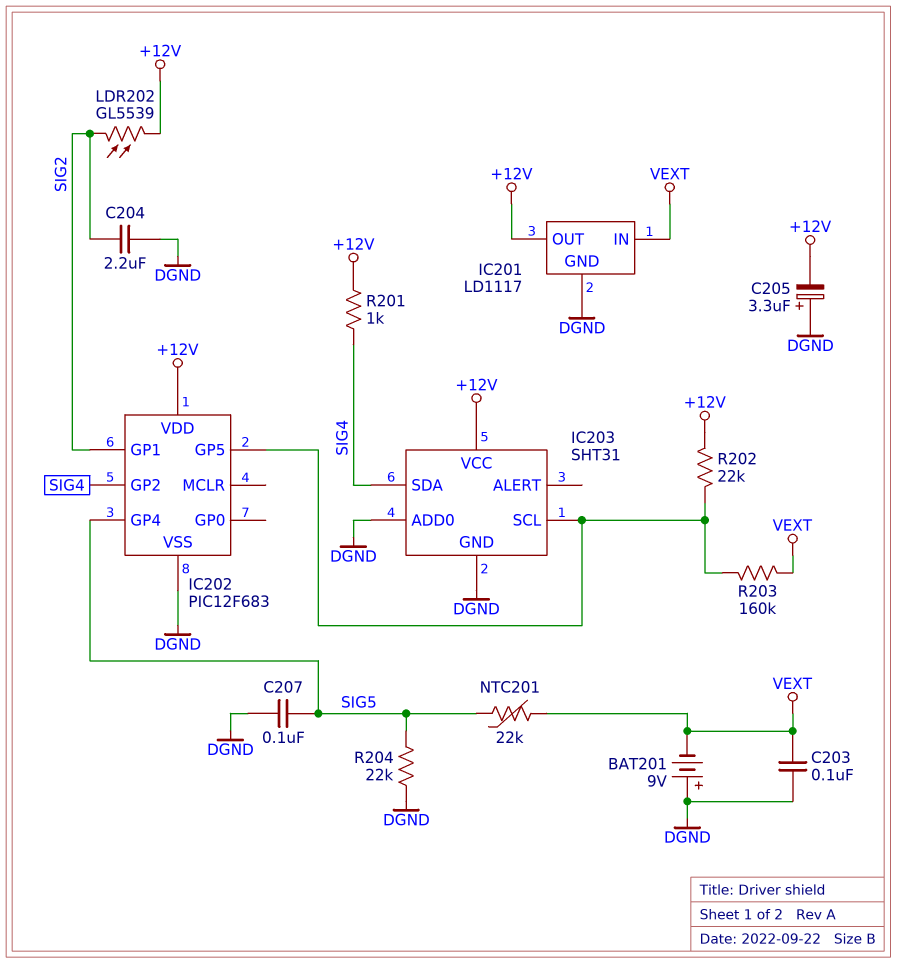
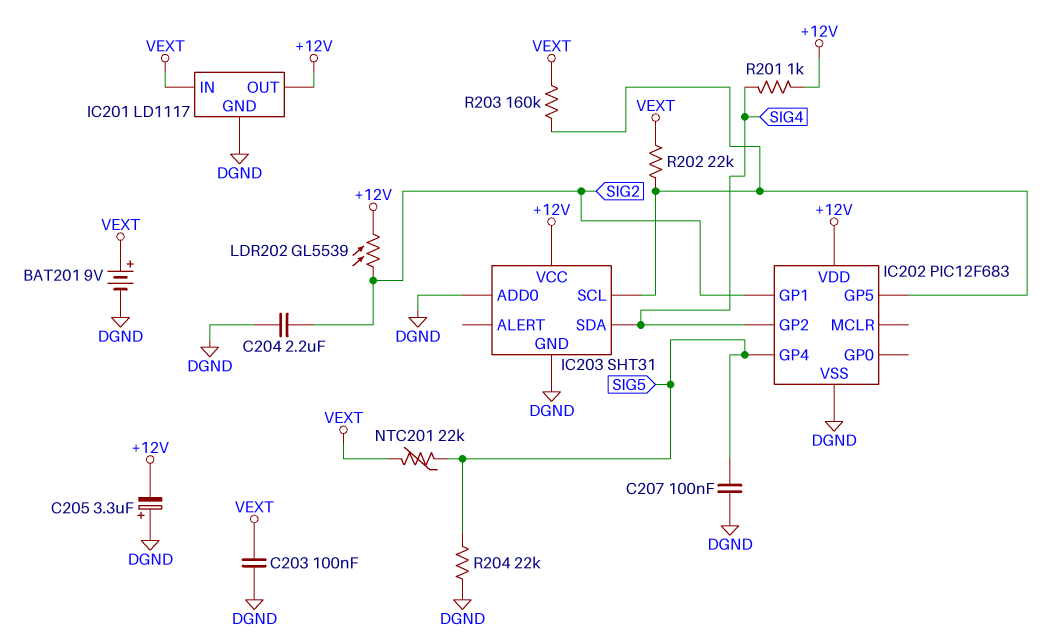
BAT201: 9V (plus DGND, minus VEXT) -> 9V (plus VEXT, minus DGND)
R202: 22k (+12V, IC202/GP5) -> 22k (IC202/GP5, VEXT)

